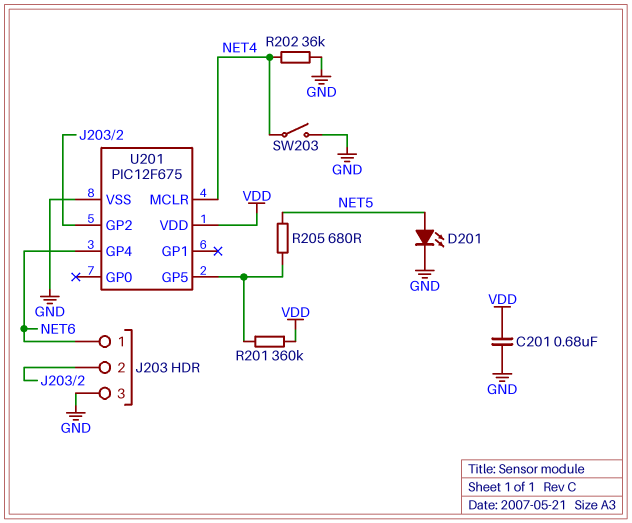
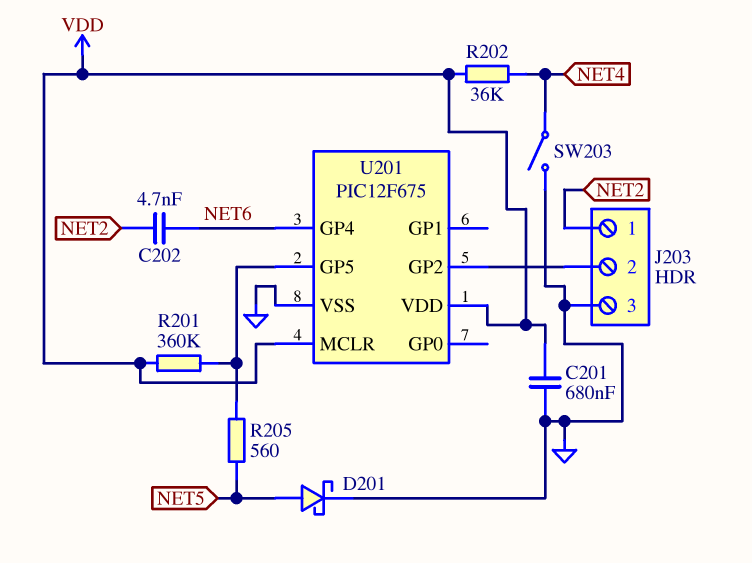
C202: none -> 4.7nF (NET2, NET6)
D201: LED (A NET5, K GND) -> schottky (A NET5, K GND)
J203 pin 1: NET6 -> NET2
R202: 36k (GND, NET4) -> 36k (NET4, VDD)
R205: 680 (NET5, U201/GP5) -> 560 (NET5, U201/GP5)
U201 pin MCLR: NET4 -> VDD

